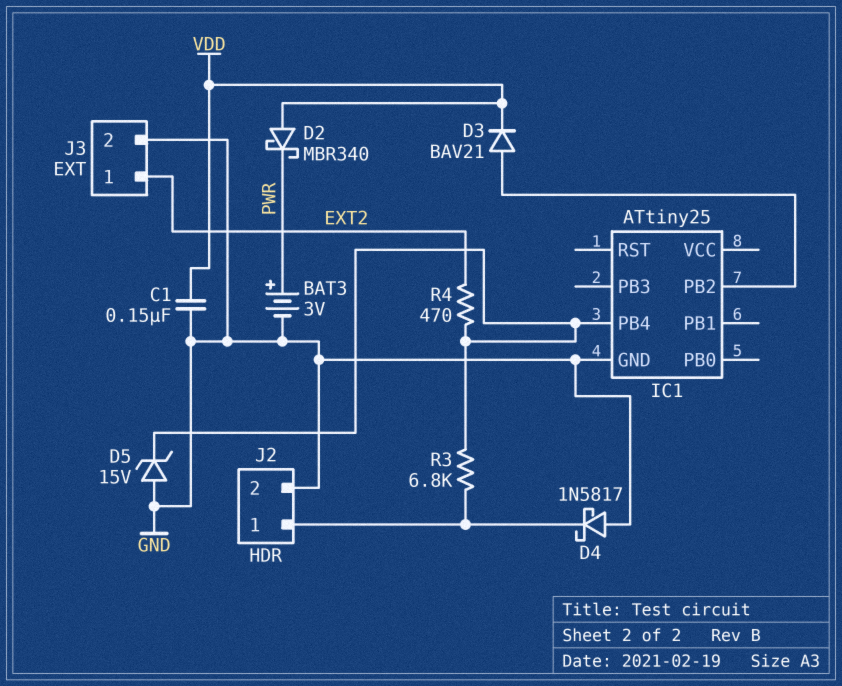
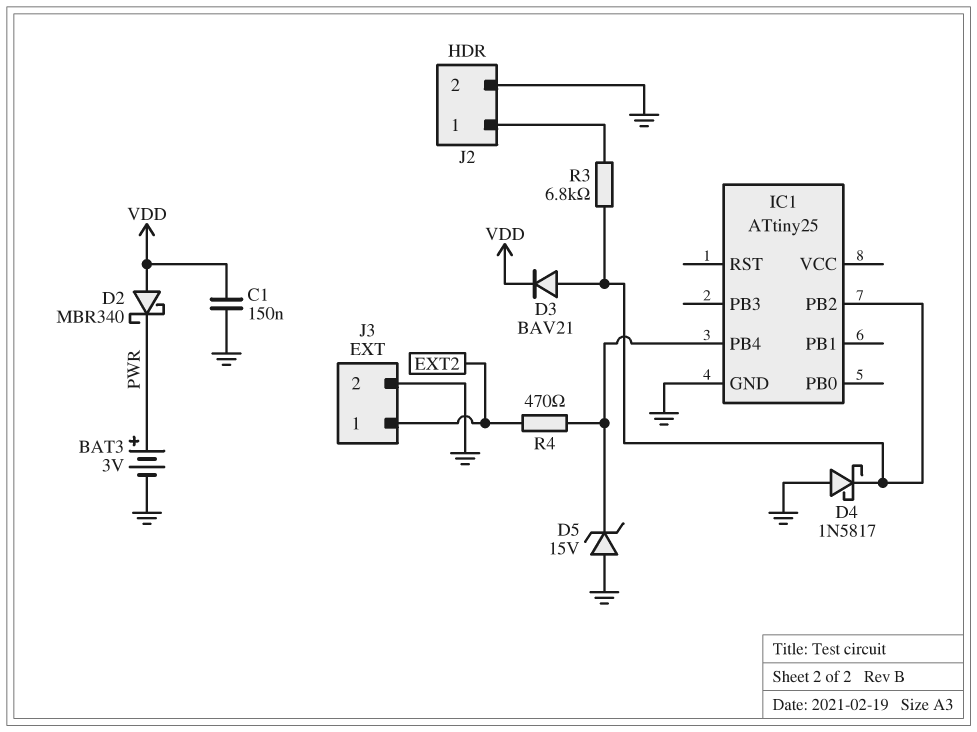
D4: schottky 1N5817 (A GND, K J2/1) -> schottky 1N5817 (A GND, K IC1/PB2)
R3: 6.8k (IC1/PB4, J2/1) -> 6.8k (IC1/PB2, J2/1)

